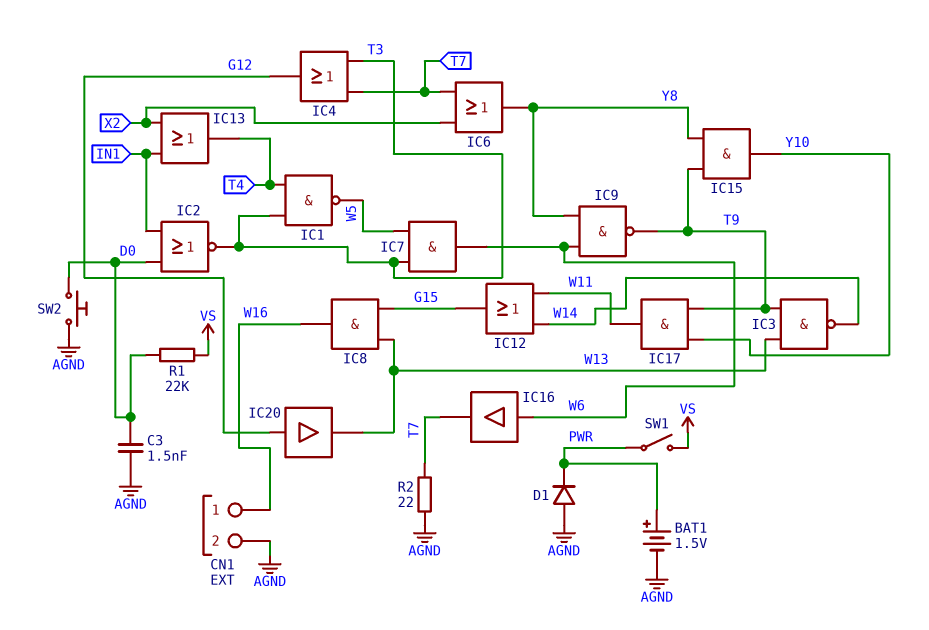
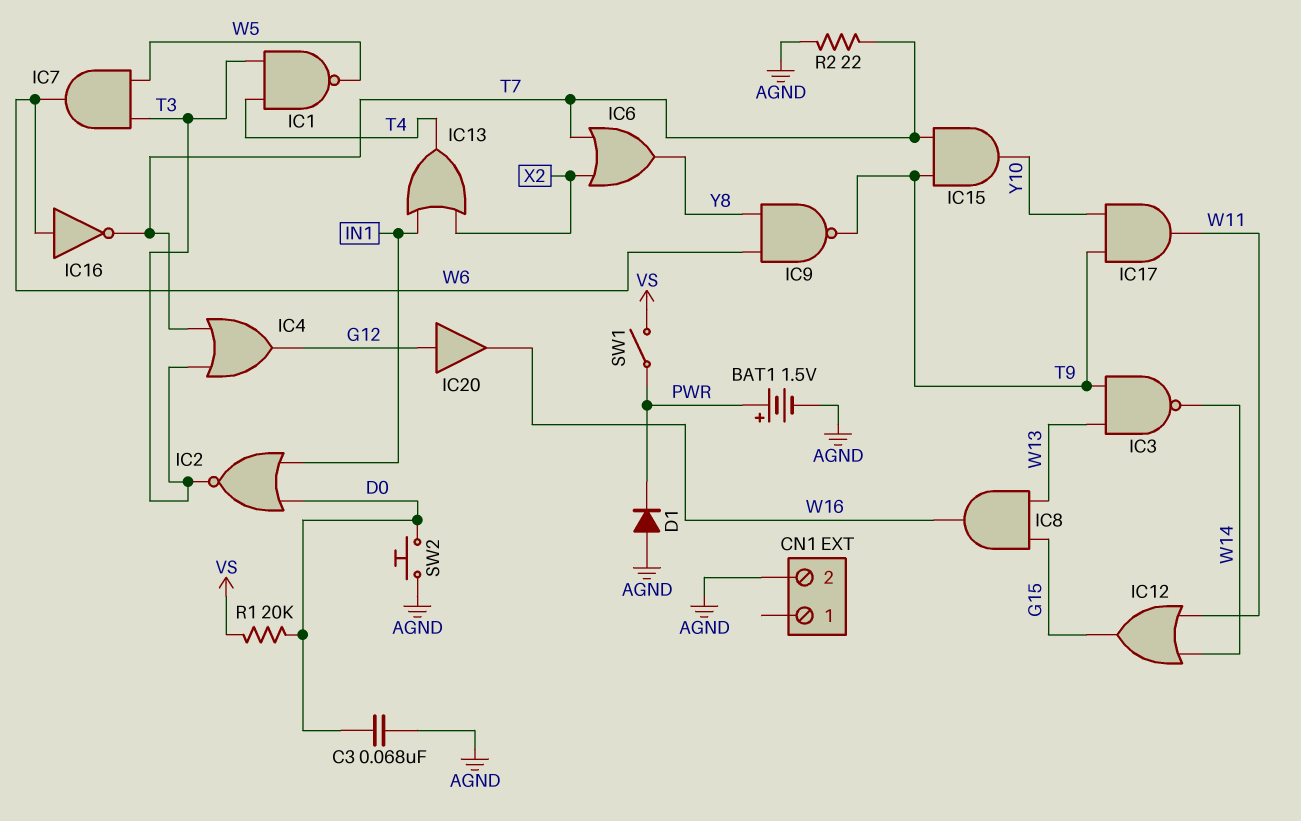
C3: 1.5nF (AGND, D0) -> 68nF (AGND, D0)
CN1 pin 1: W16 -> none
IC15: AND (in T9, in Y8, out Y10) -> AND (in T7, in T9, out Y10)
IC16: buffer (in W6, out T7) -> NOT (in W6, out T7)
IC20: buffer (in G12, out W13) -> buffer (in G12, out W16)
R1: 22k (D0, VS) -> 20k (D0, VS)

